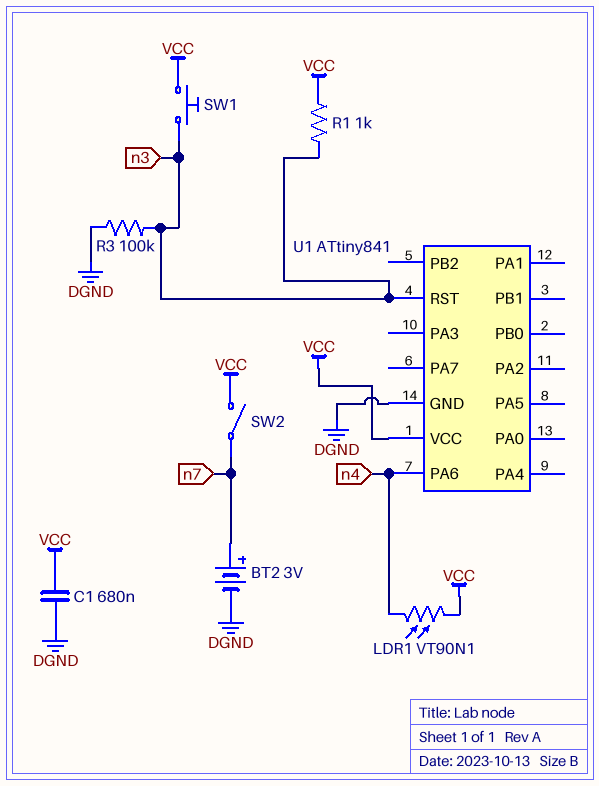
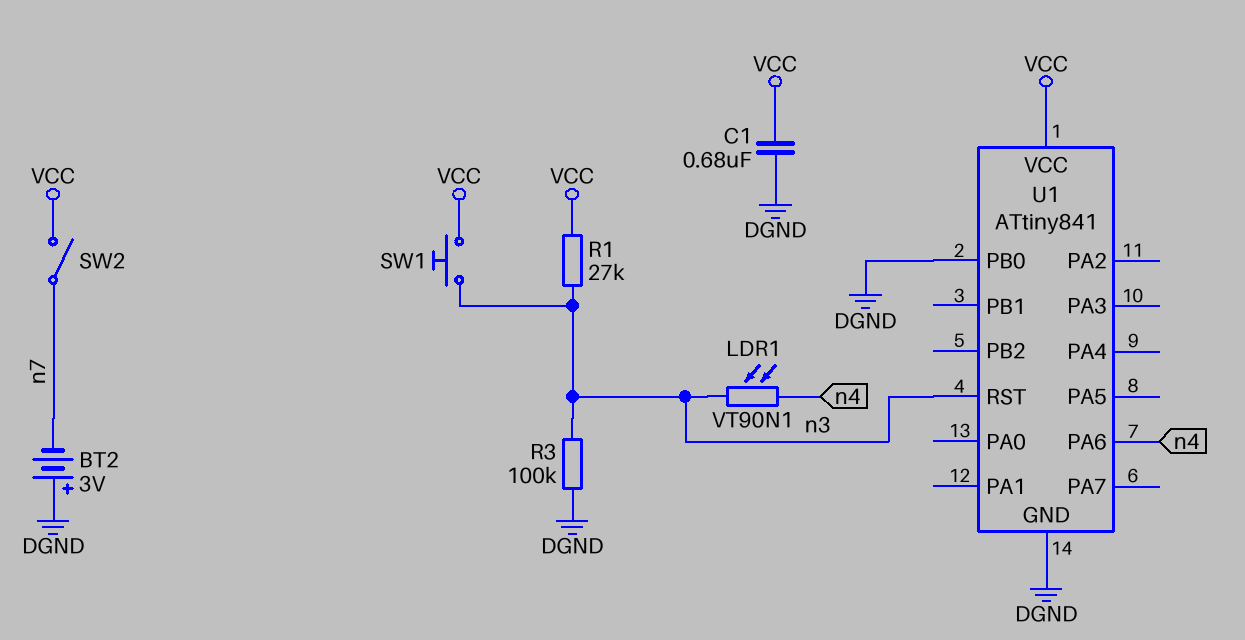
BT2: 3V (plus n7, minus DGND) -> 3V (plus DGND, minus n7)
LDR1: VT90N1 (VCC, n4) -> VT90N1 (n3, n4)
R1: 1k (VCC, n3) -> 27k (VCC, n3)
U1 pin PB0: none -> DGND

